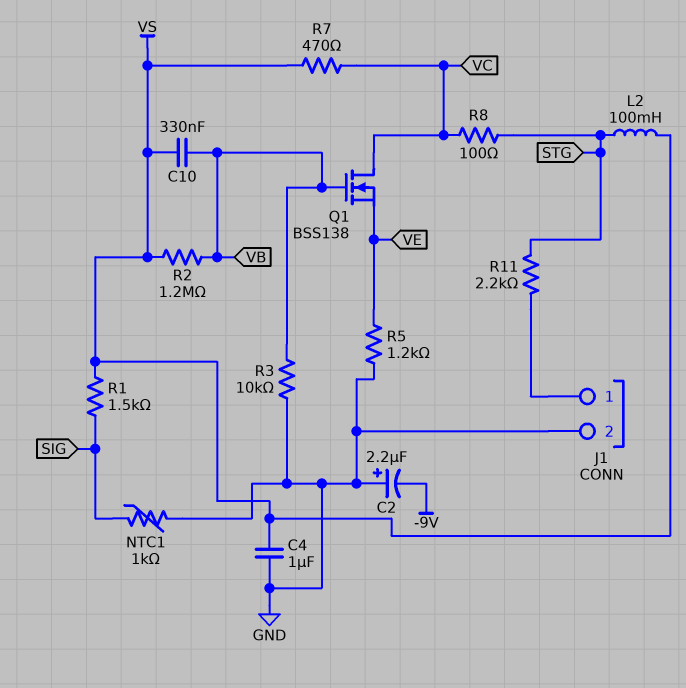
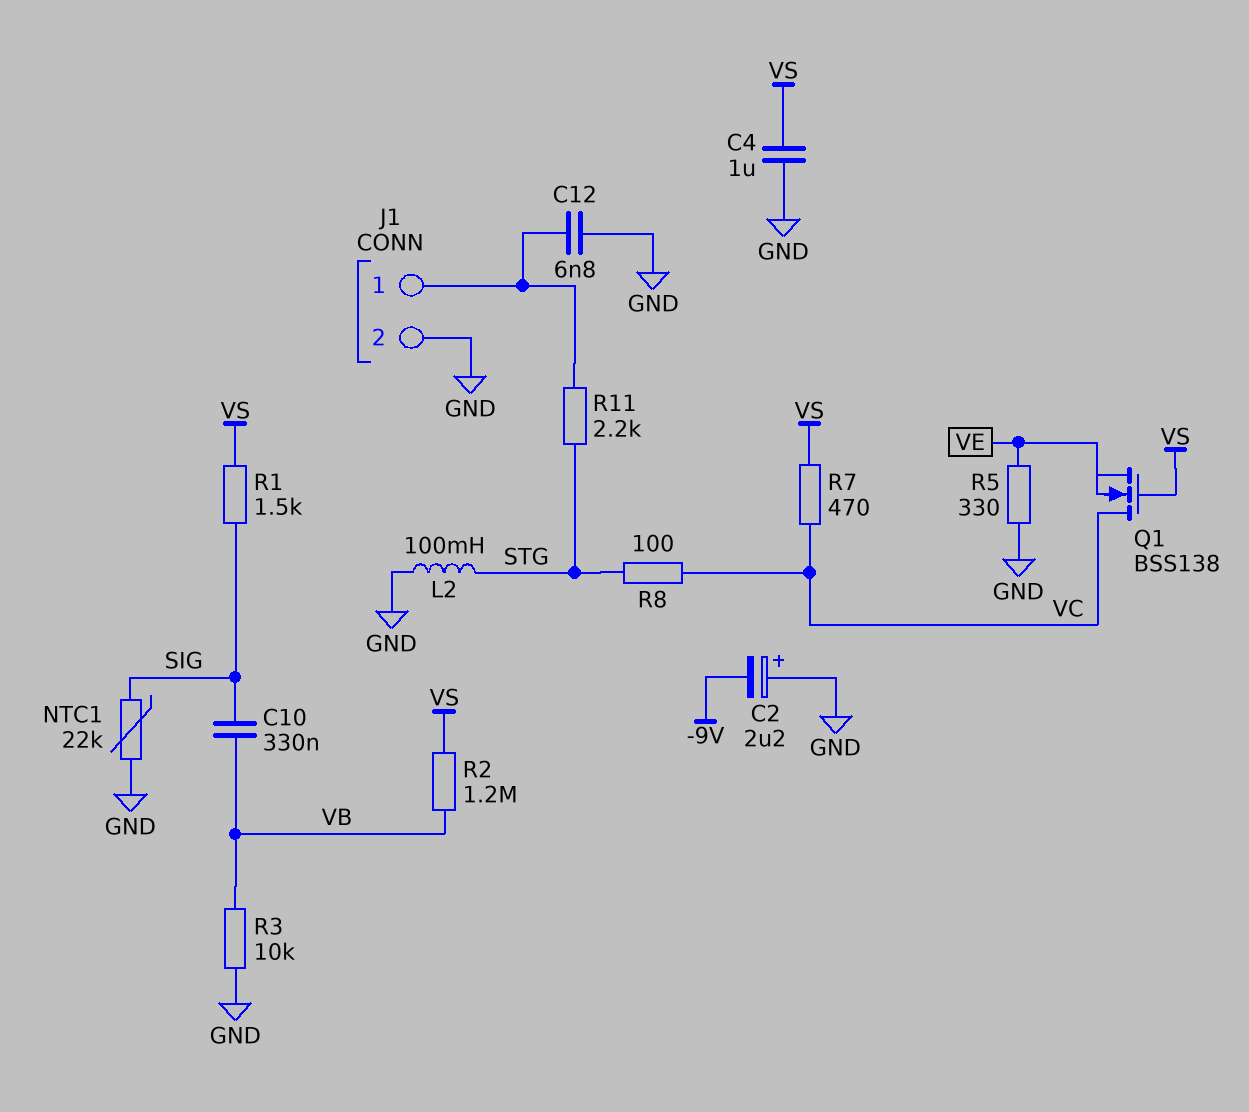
C10: 330nF (VB, VS) -> 330nF (SIG, VB)
C12: none -> 6.8nF (GND, J1/1)
L2: 100mH (STG, VS) -> 100mH (GND, STG)
NTC1: 1k (GND, SIG) -> 22k (GND, SIG)
Q1: NMOS BSS138 (G VB, D VC, S VE) -> NMOS BSS138 (G VS, D VC, S VE)
R5: 1.2k (GND, VE) -> 330 (GND, VE)

